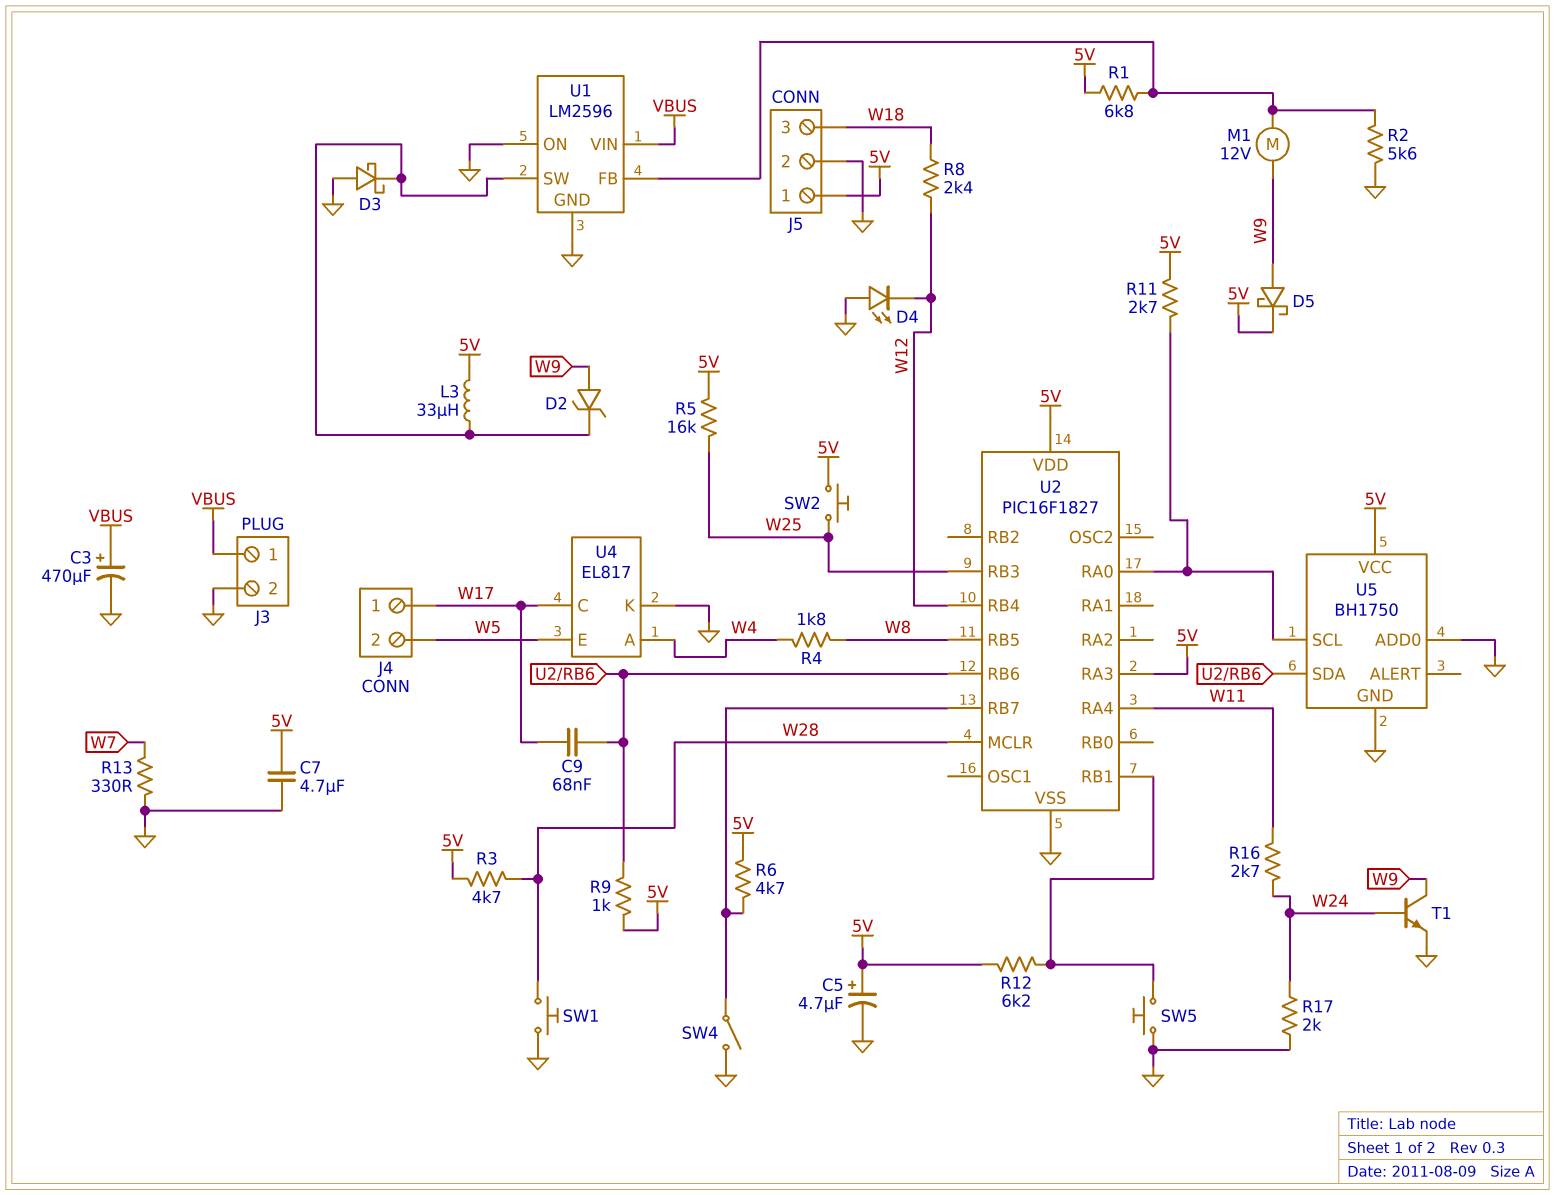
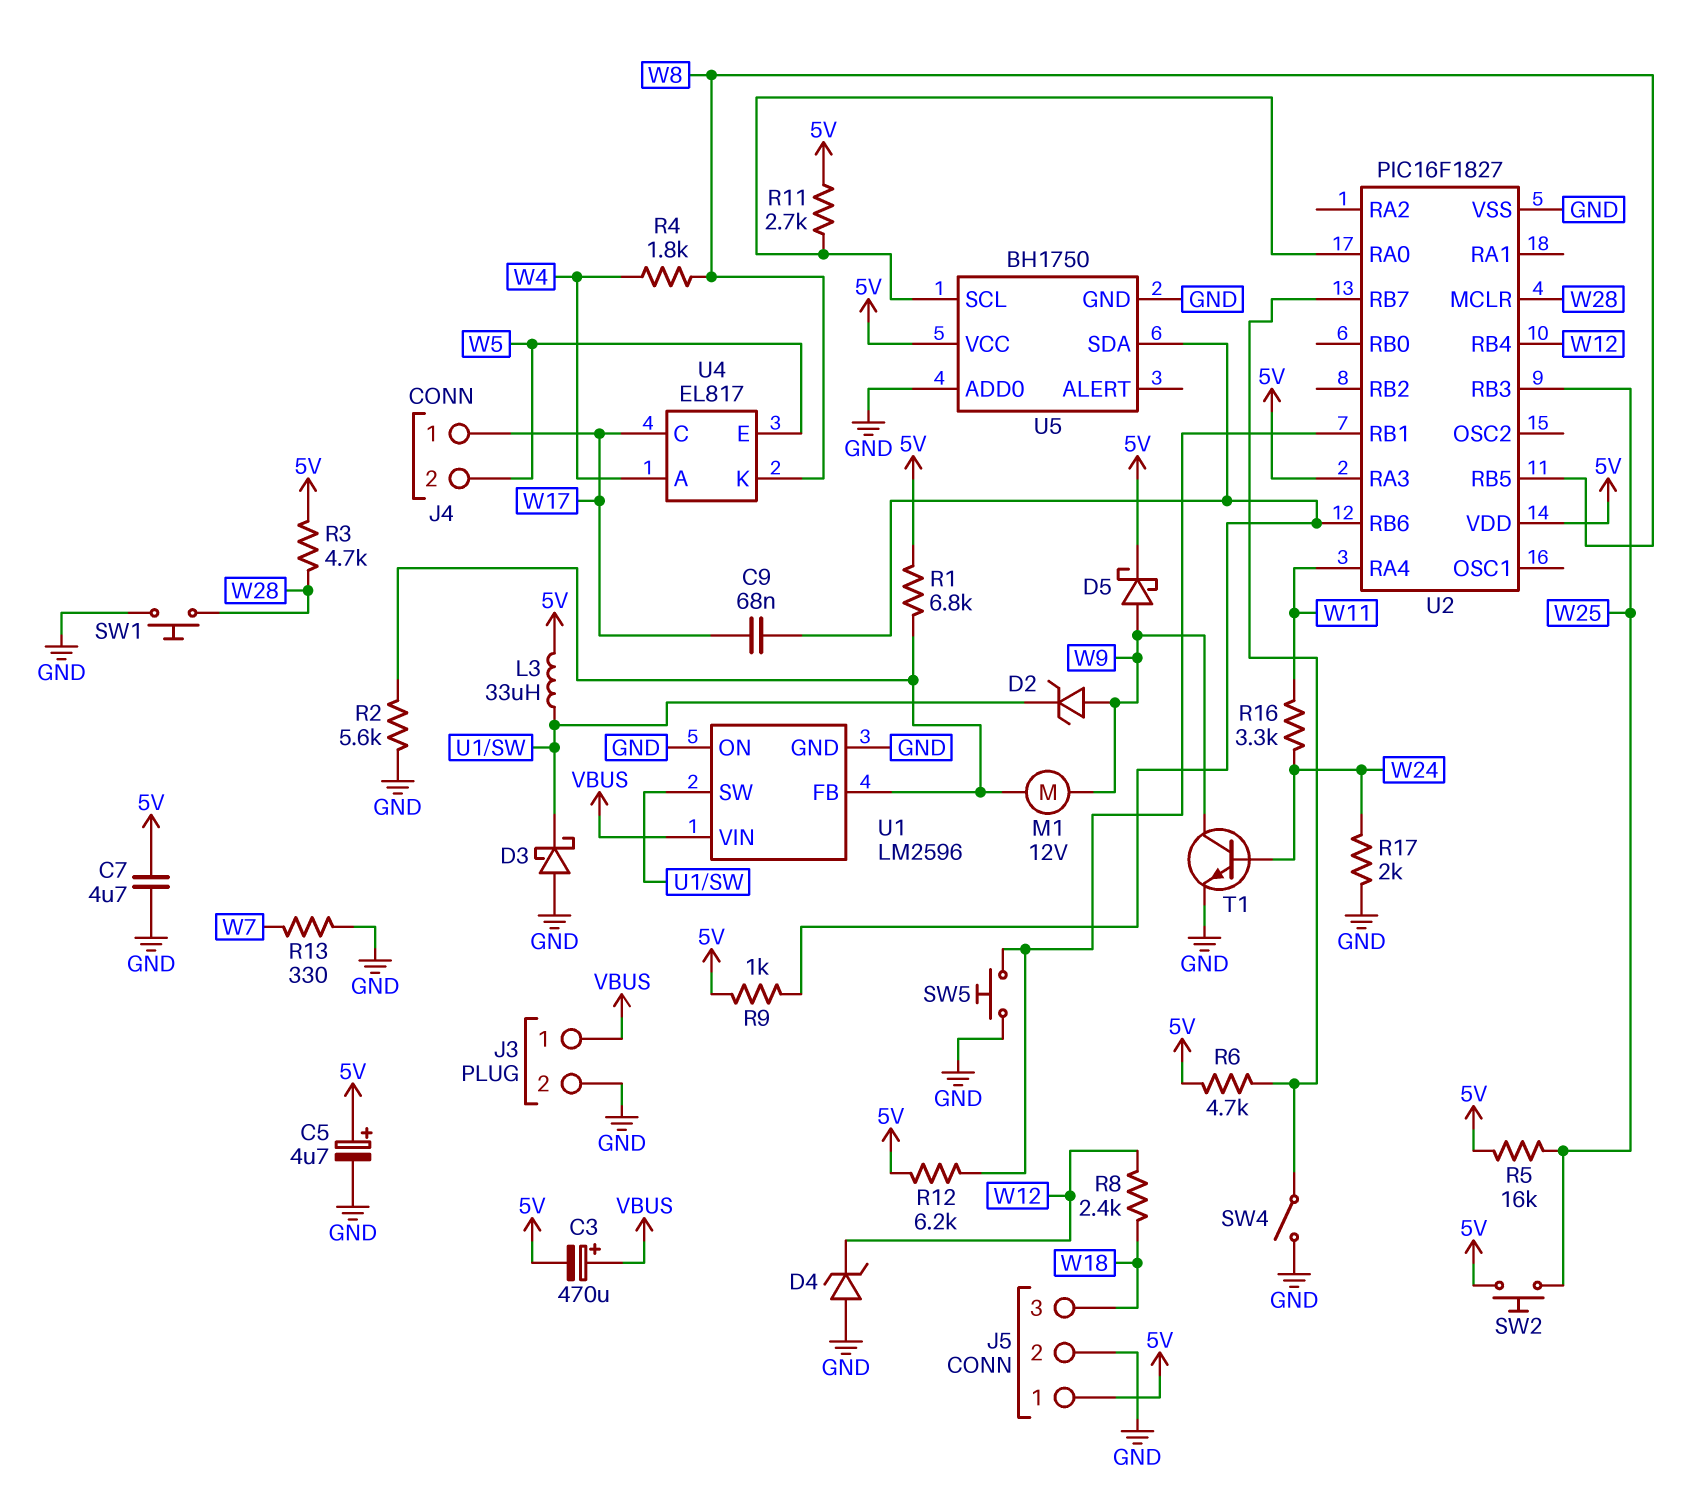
C3: 470uF (plus VBUS, minus GND) -> 470uF (plus VBUS, minus 5V)
D4: LED (A GND, K W12) -> zener (A GND, K W12)
R16: 2.7k (W11, W24) -> 3.3k (W11, W24)
U4 pin K: GND -> W8

